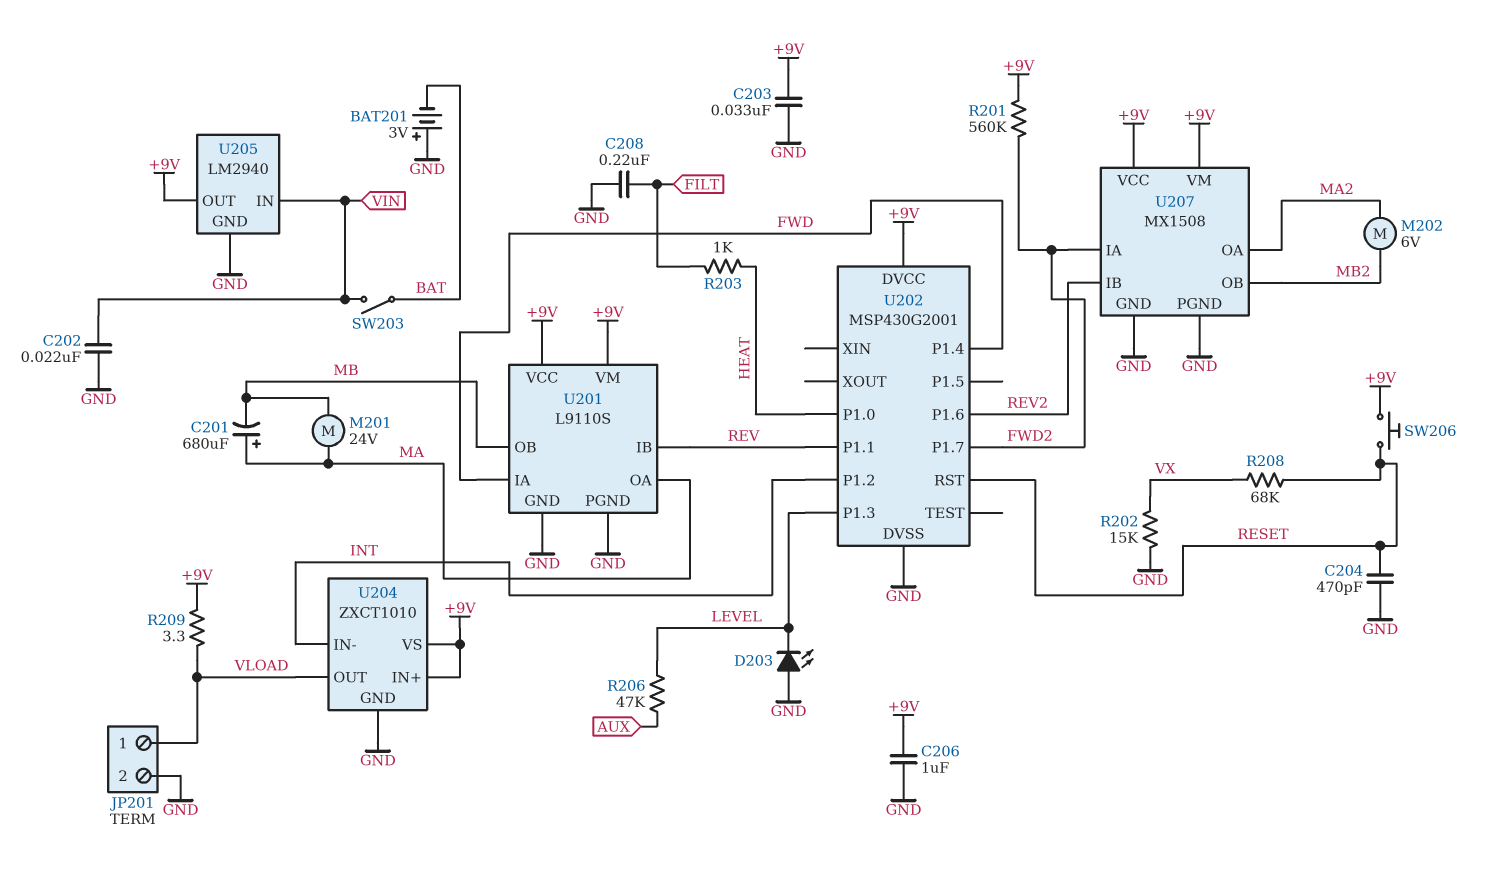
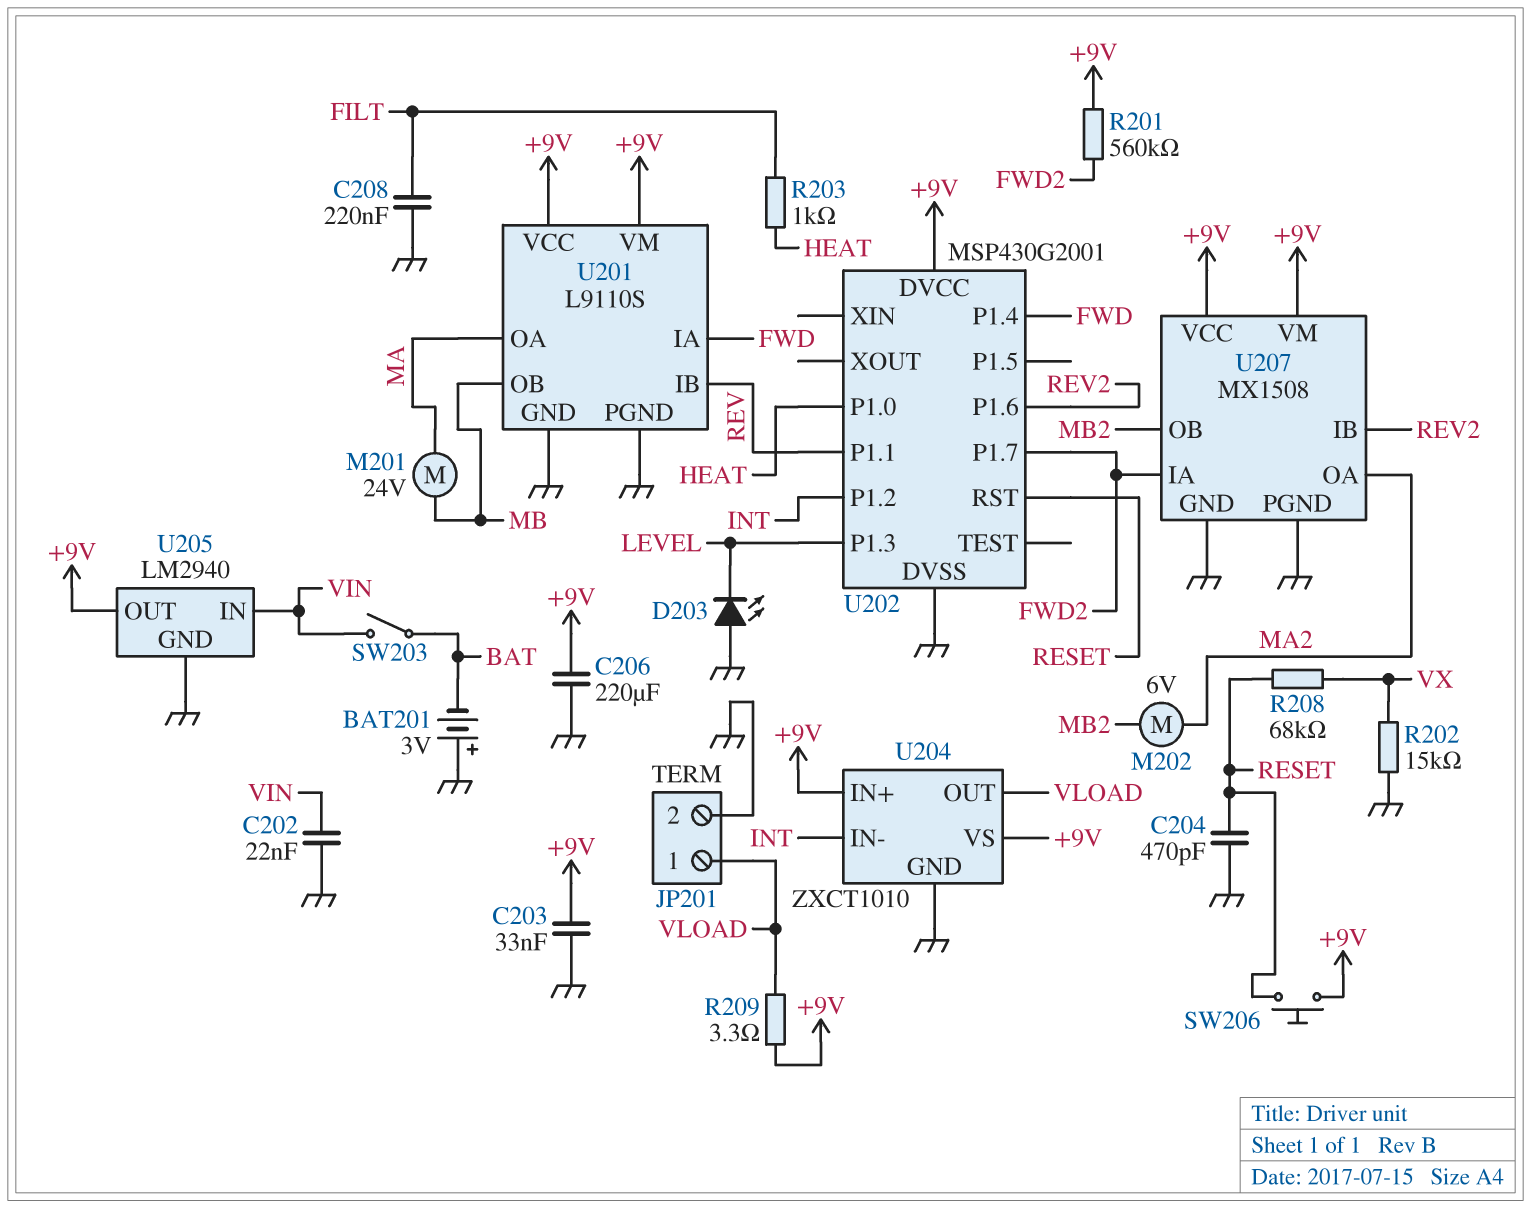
C201: 680uF (plus MA, minus MB) -> none
C206: 1uF (+9V, GND) -> 220uF (+9V, GND)
R206: 47k (AUX, LEVEL) -> none

